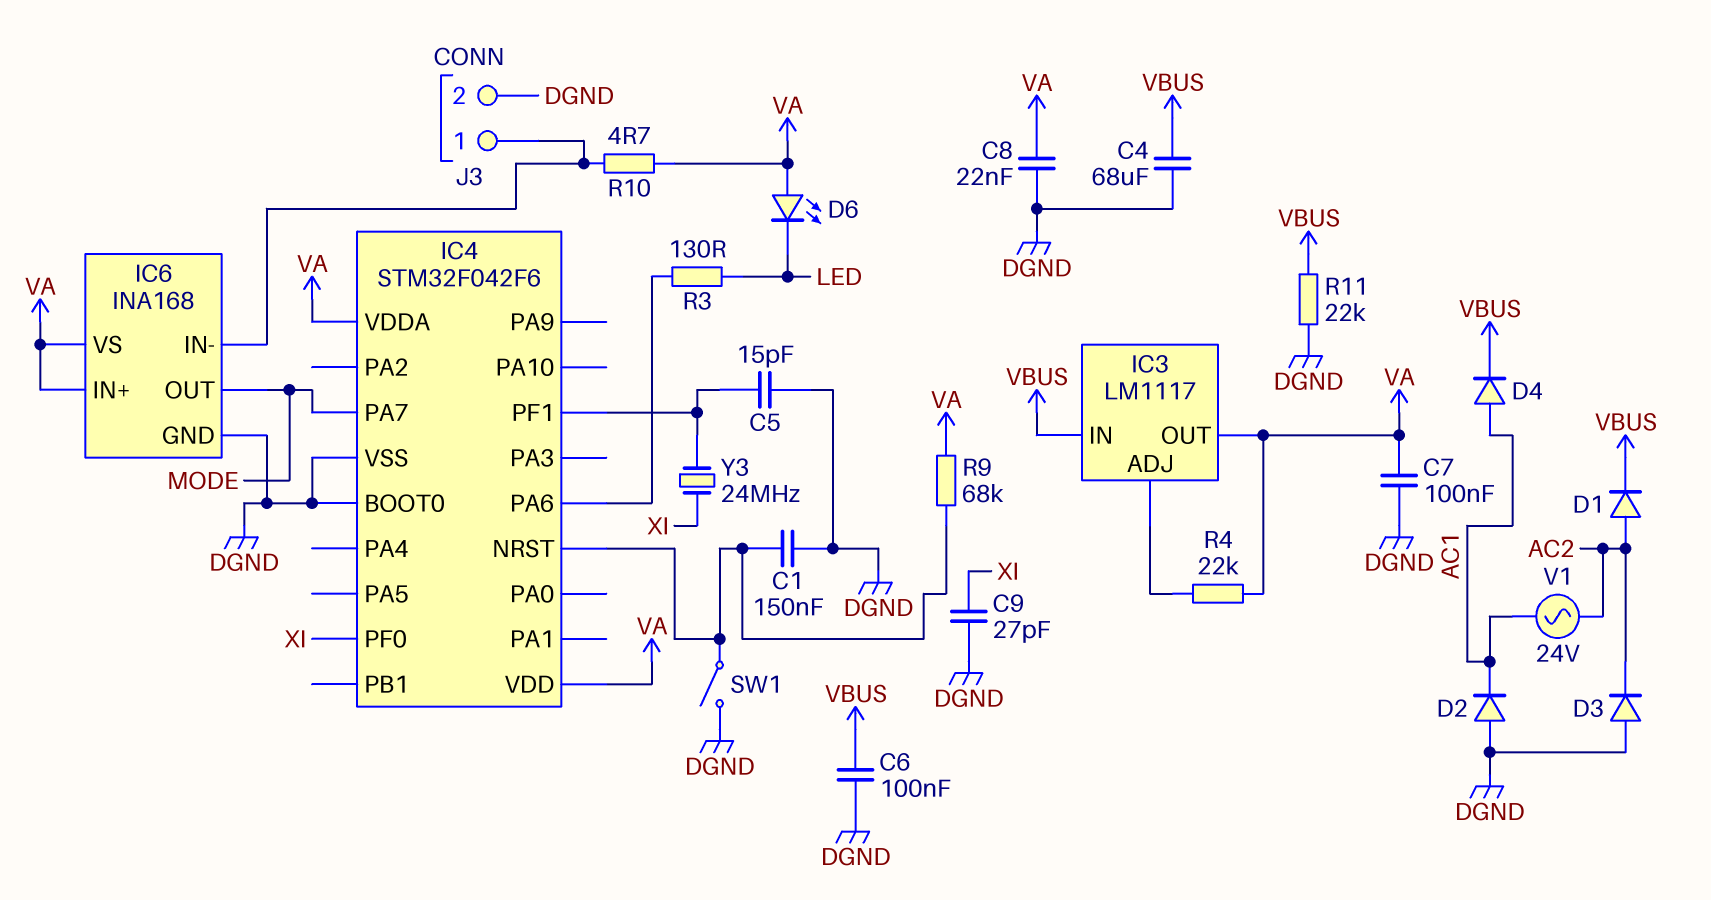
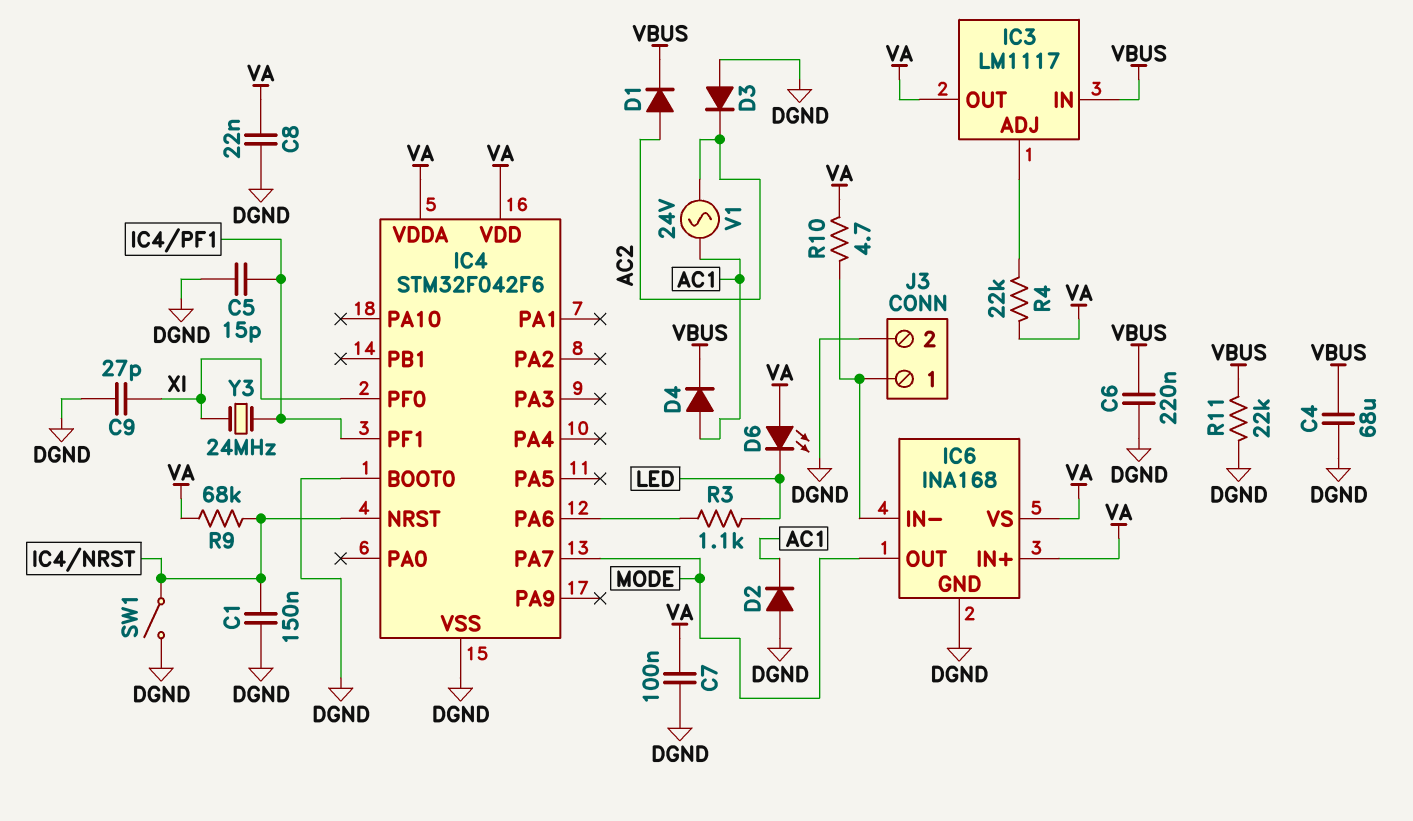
C6: 100nF (DGND, VBUS) -> 220nF (DGND, VBUS)
R3: 130 (IC4/PA6, LED) -> 1.1k (IC4/PA6, LED)

